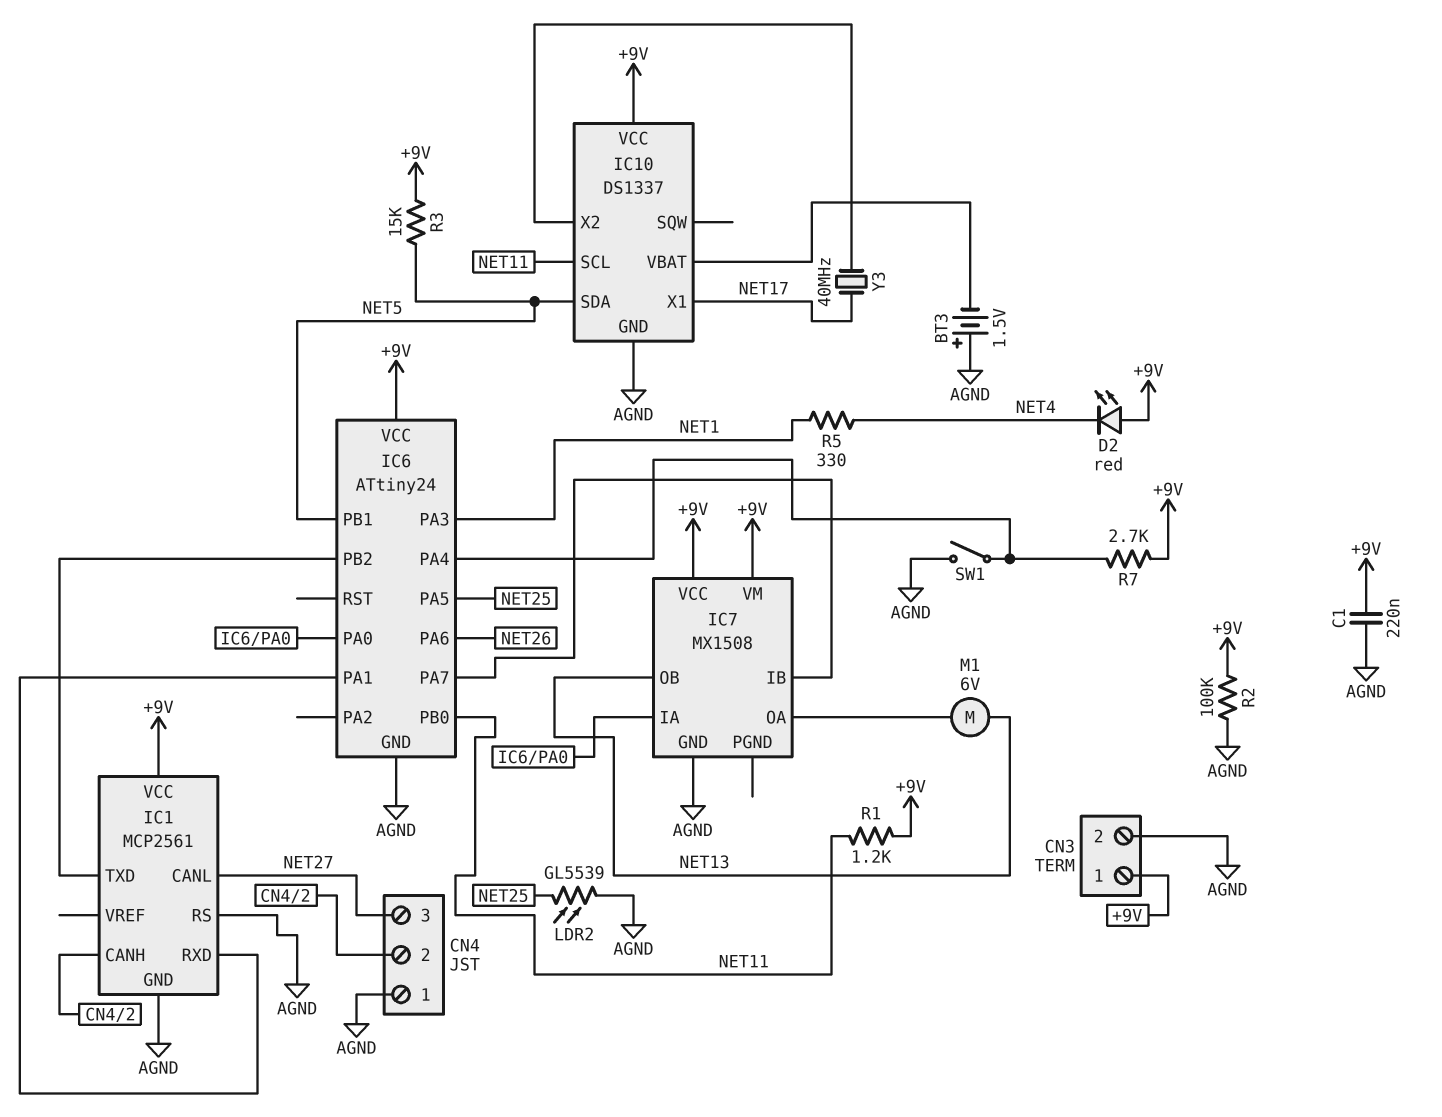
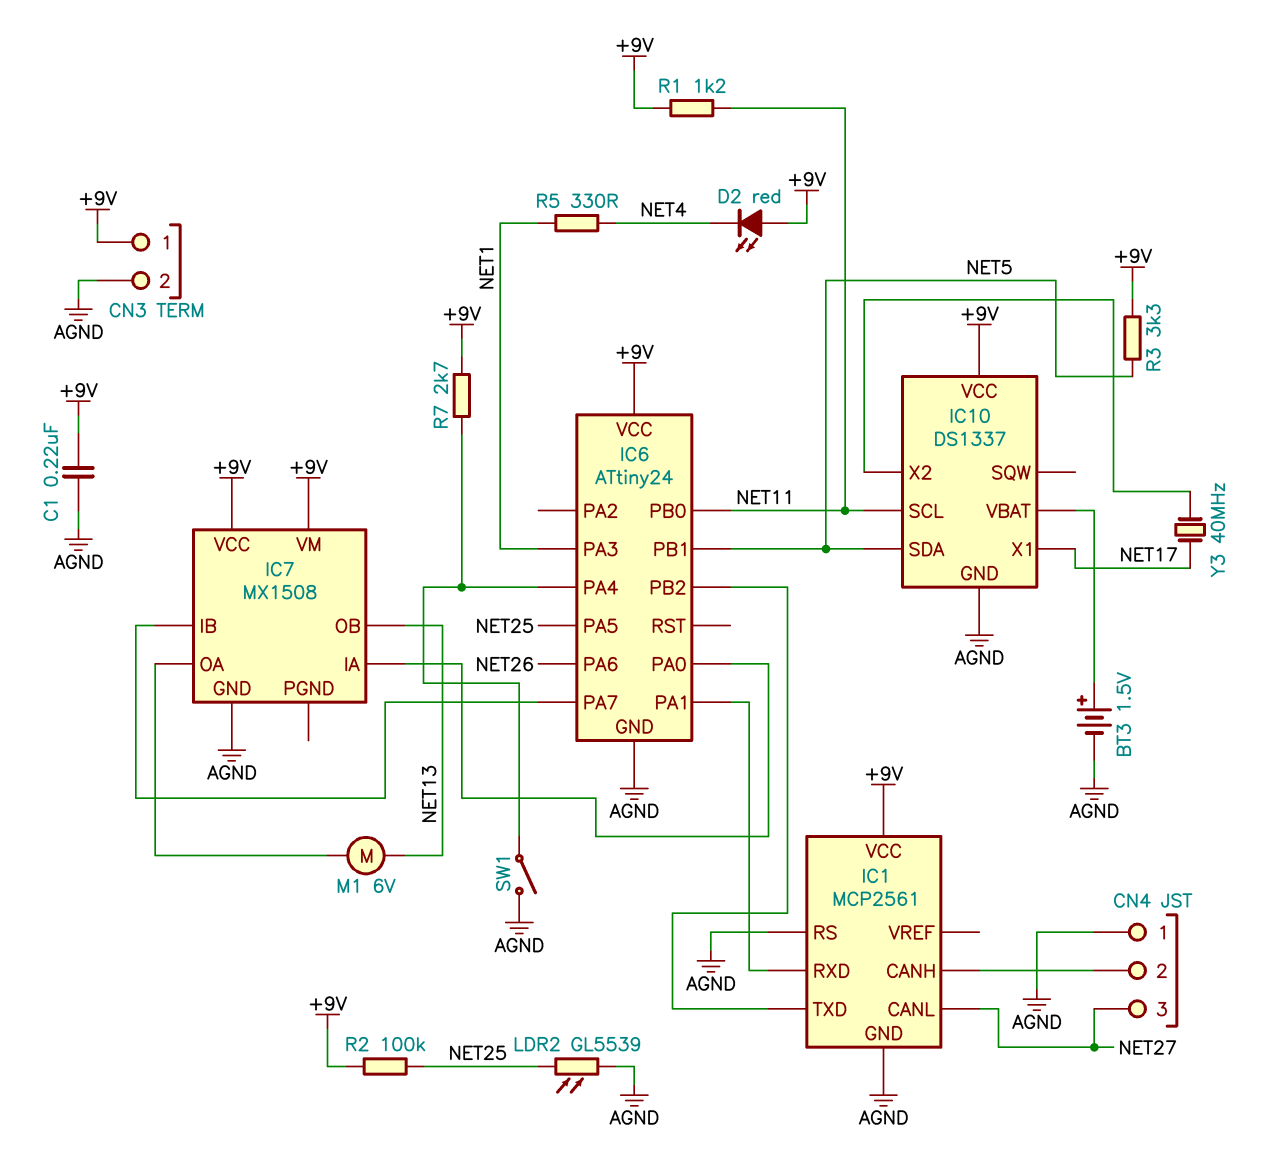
BT3: 1.5V (plus AGND, minus IC10/VBAT) -> 1.5V (plus IC10/VBAT, minus AGND)
R2: 100k (+9V, AGND) -> 100k (+9V, NET25)
R3: 15k (+9V, NET5) -> 3.3k (+9V, NET5)

